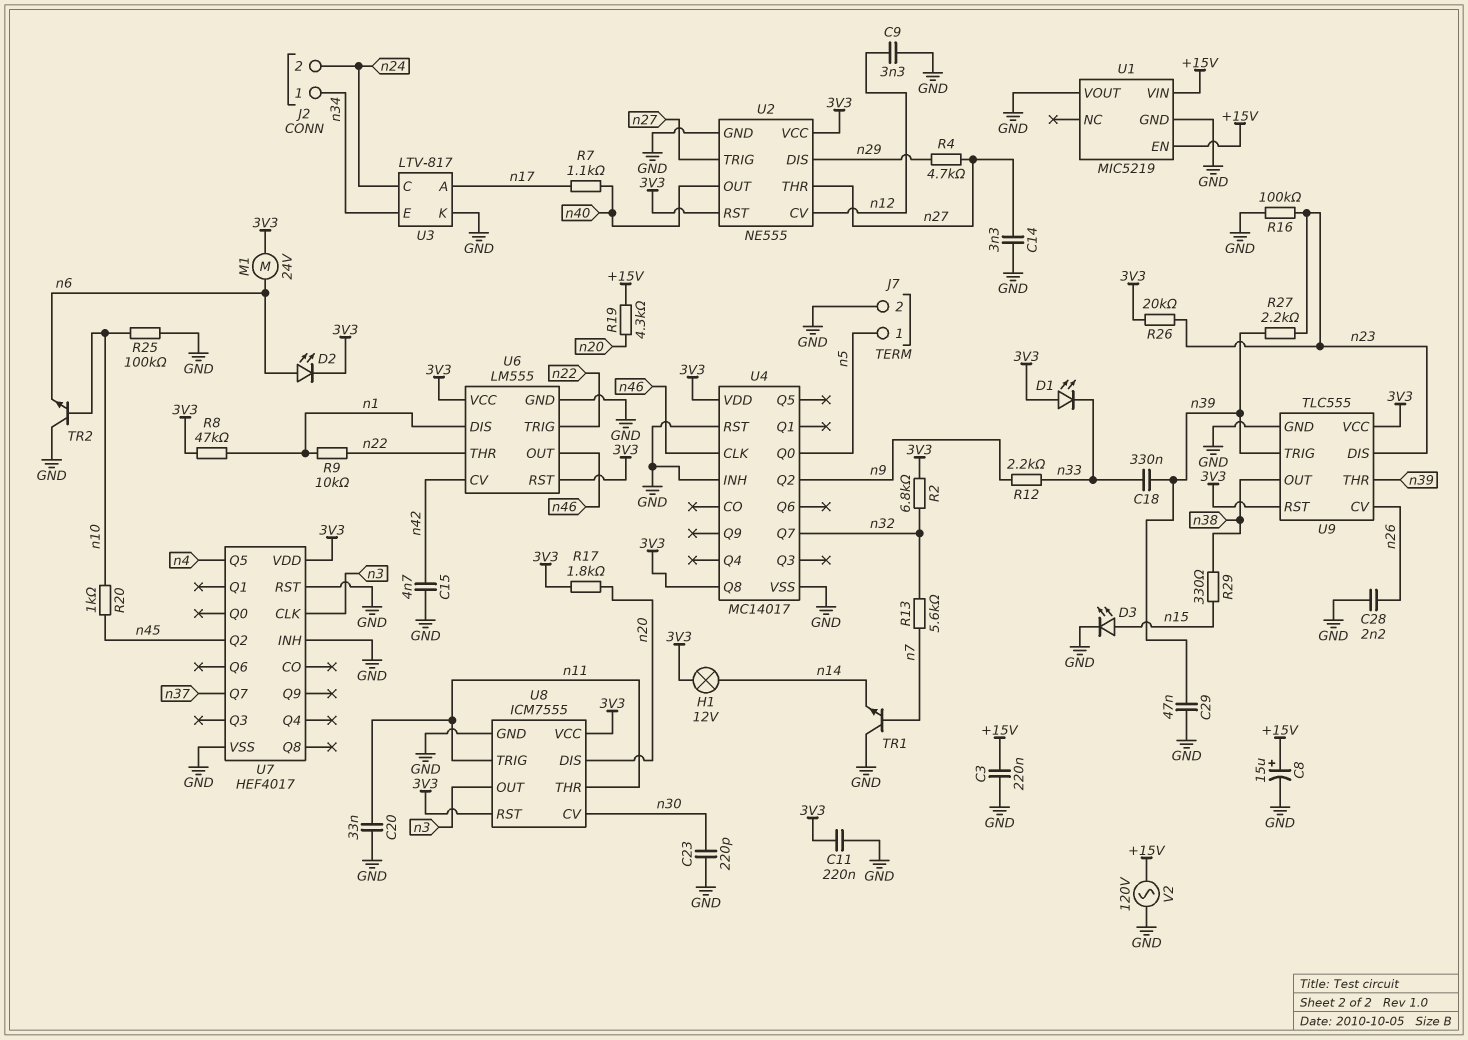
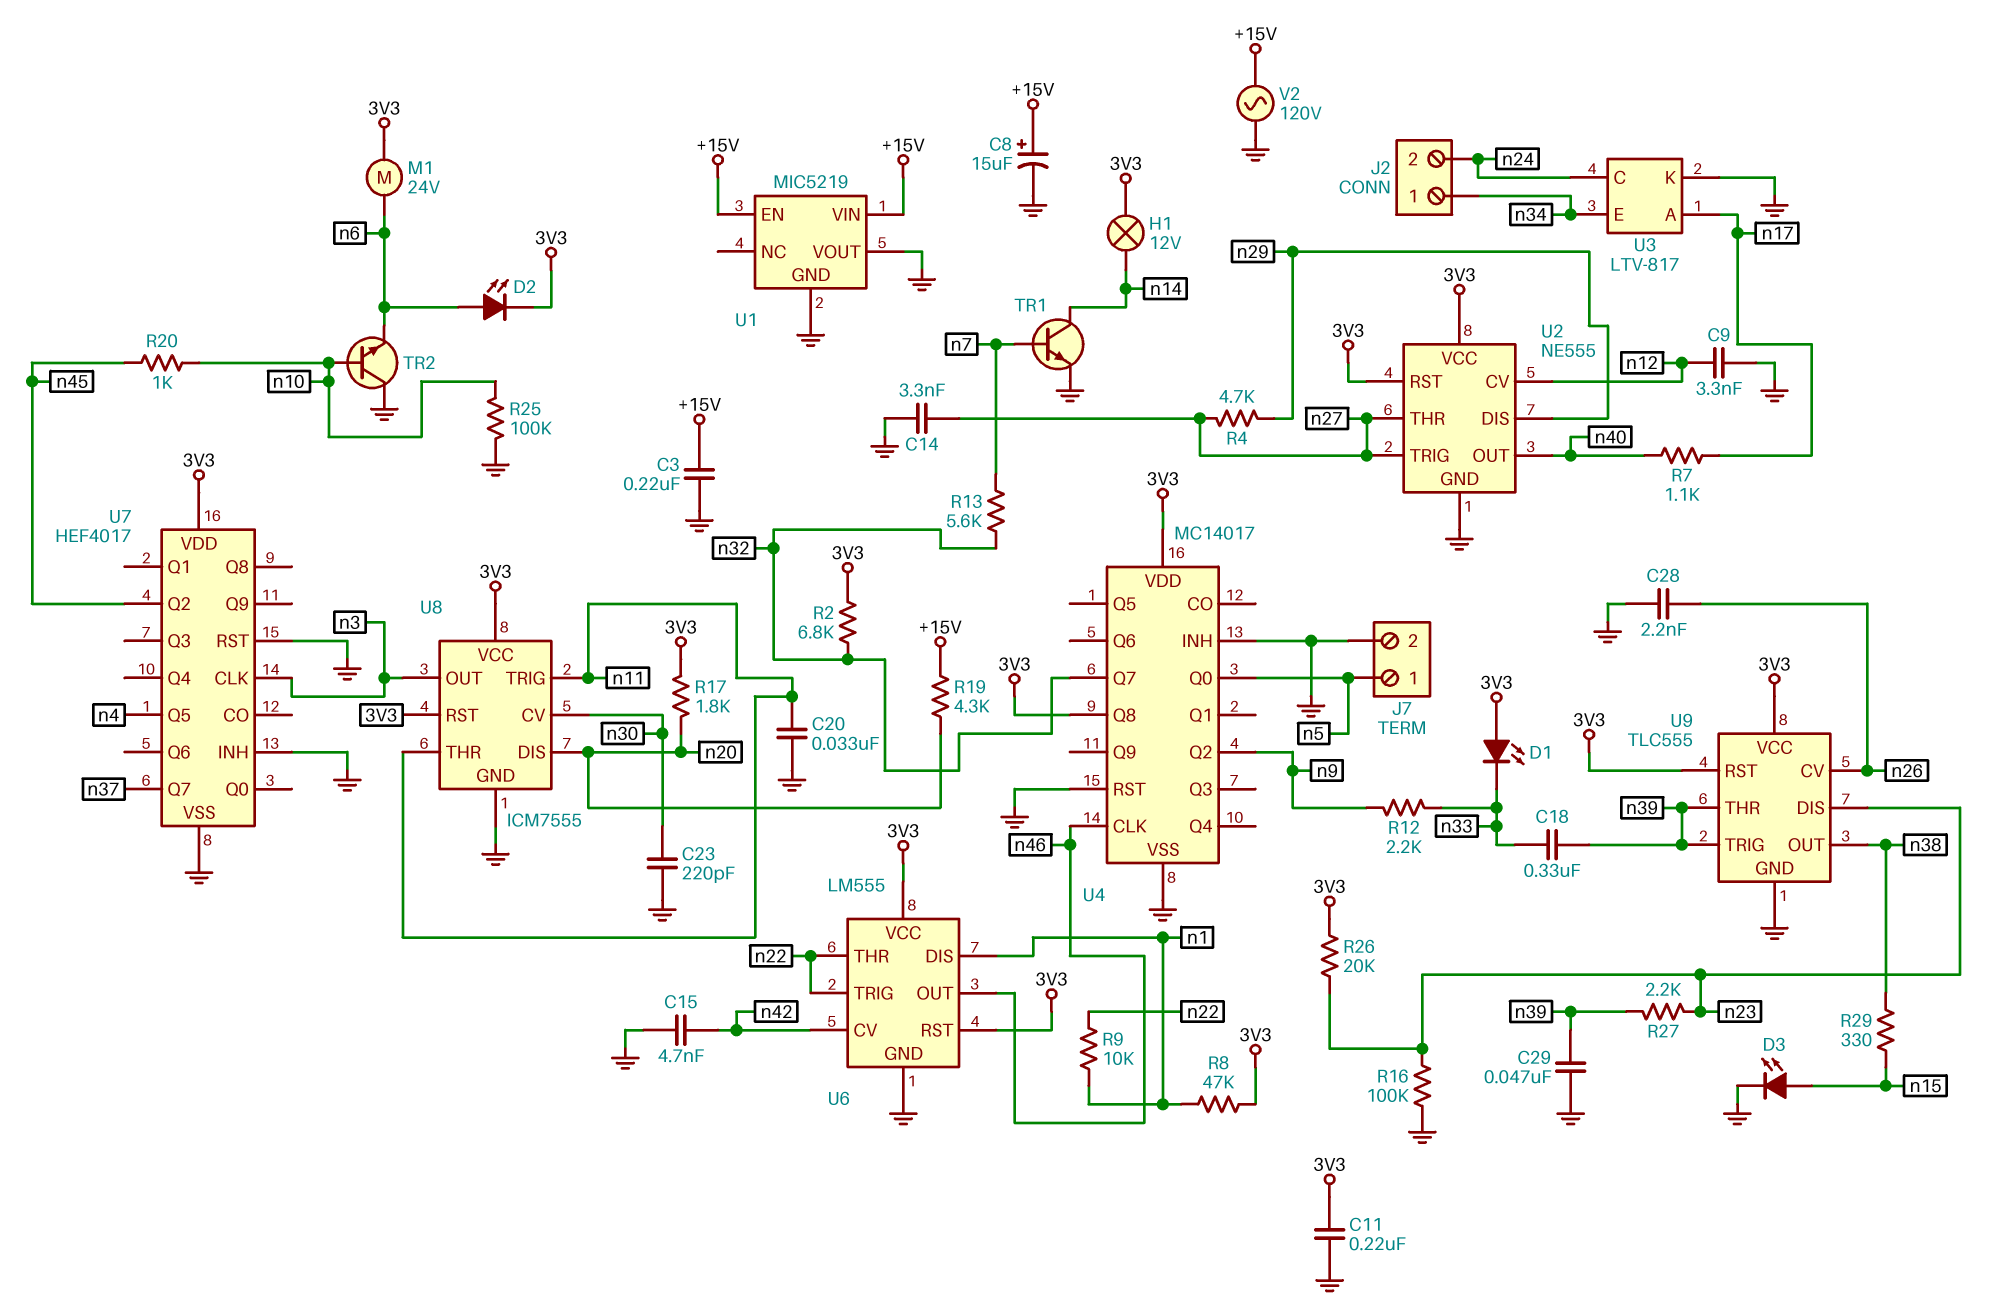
TR1: NPN (B n7, C GND, E n14) -> NPN (B n7, C n14, E GND)

